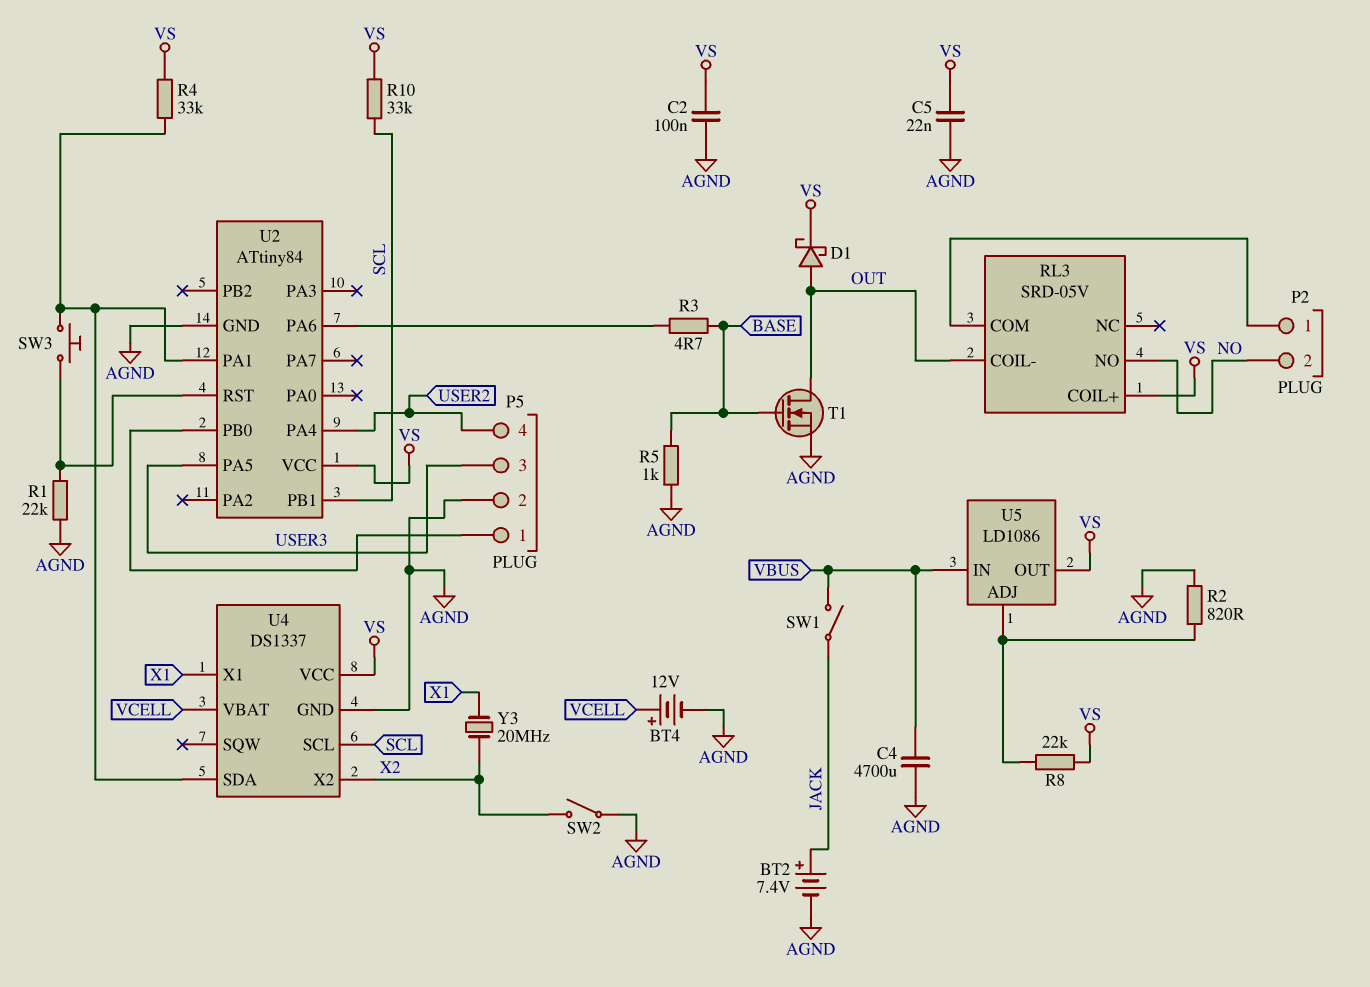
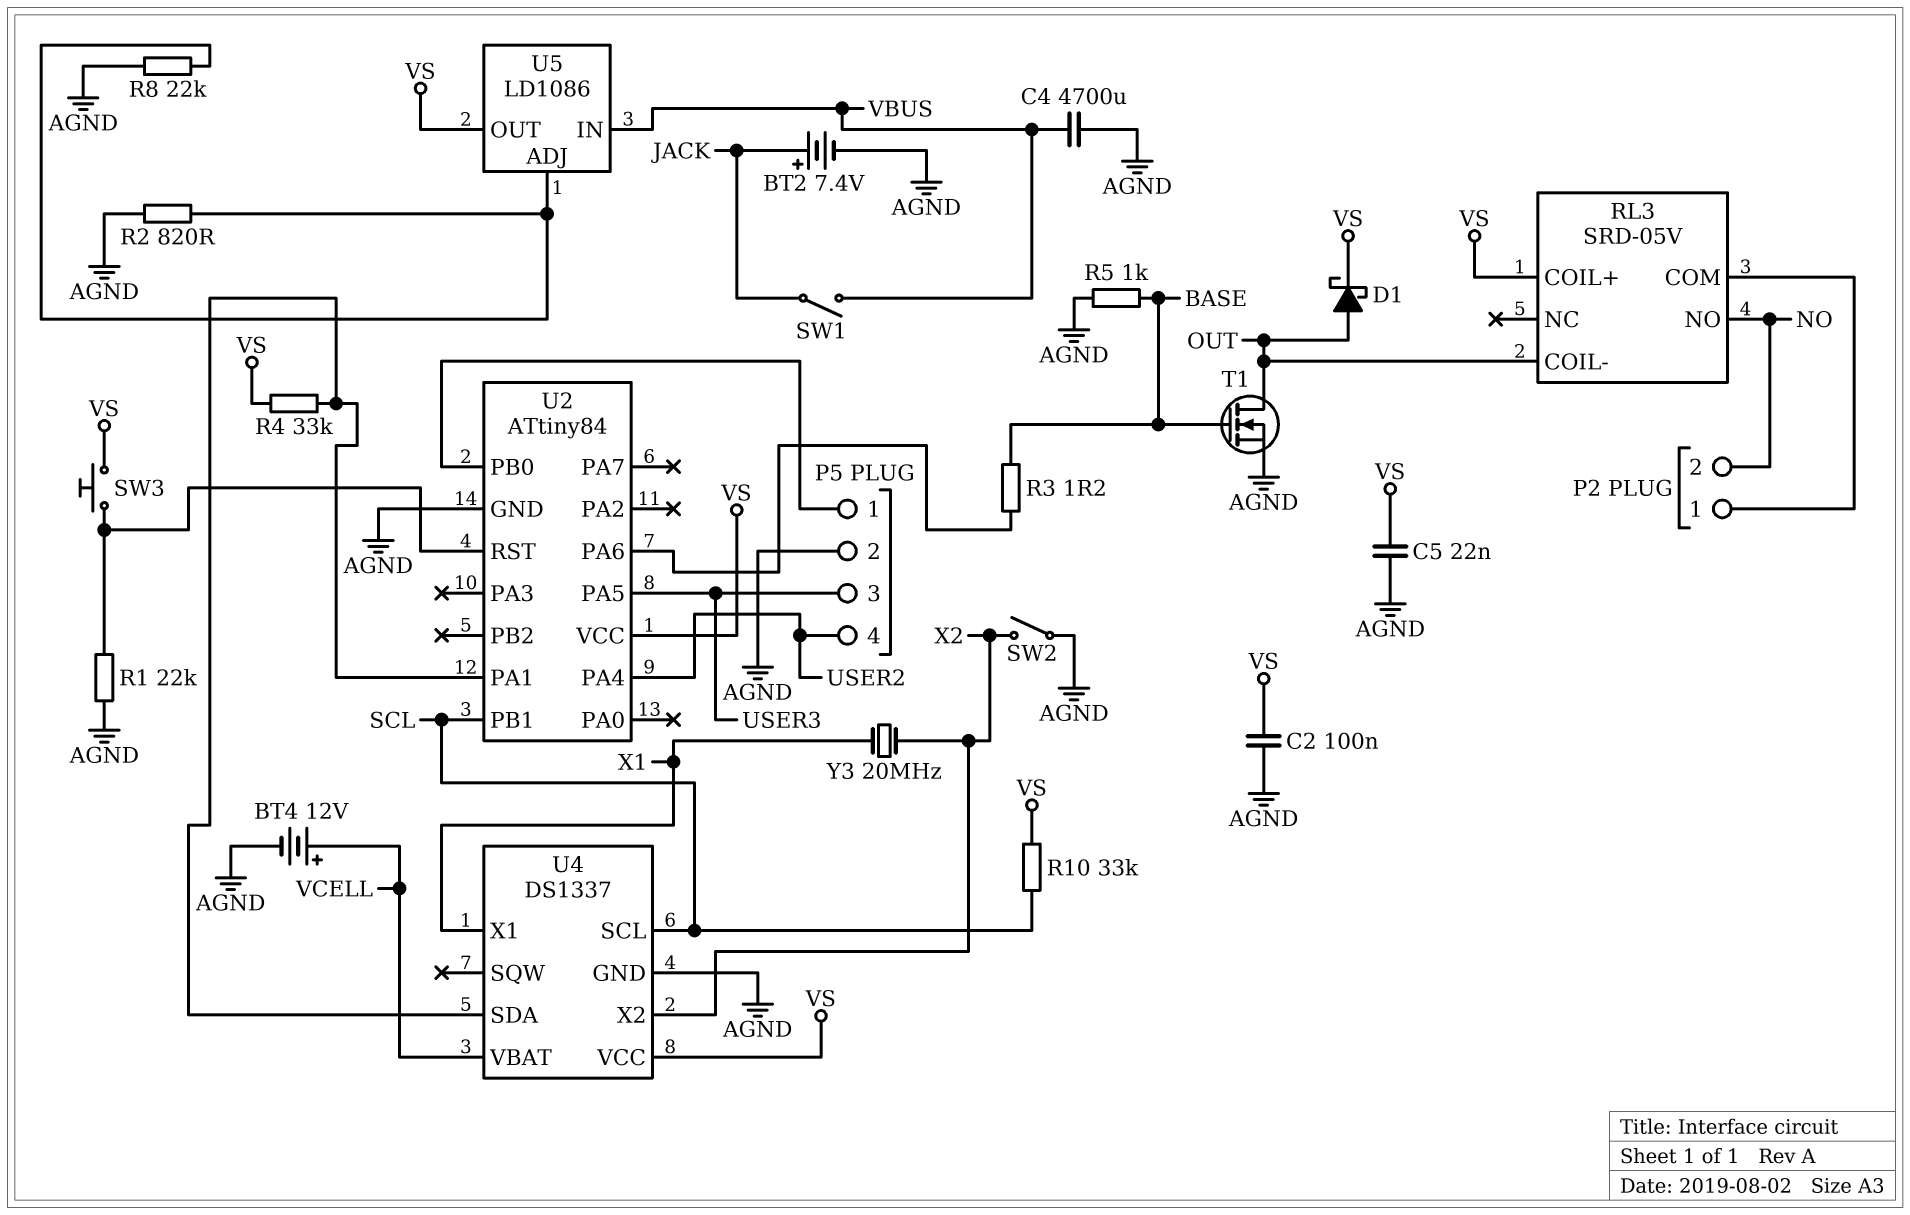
R3: 4.7 (BASE, U2/PA6) -> 1.2 (BASE, U2/PA6)
R8: 22k (U5/ADJ, VS) -> 22k (AGND, U5/ADJ)
SW3: button (U2/PA1, U2/RST) -> button (U2/RST, VS)

